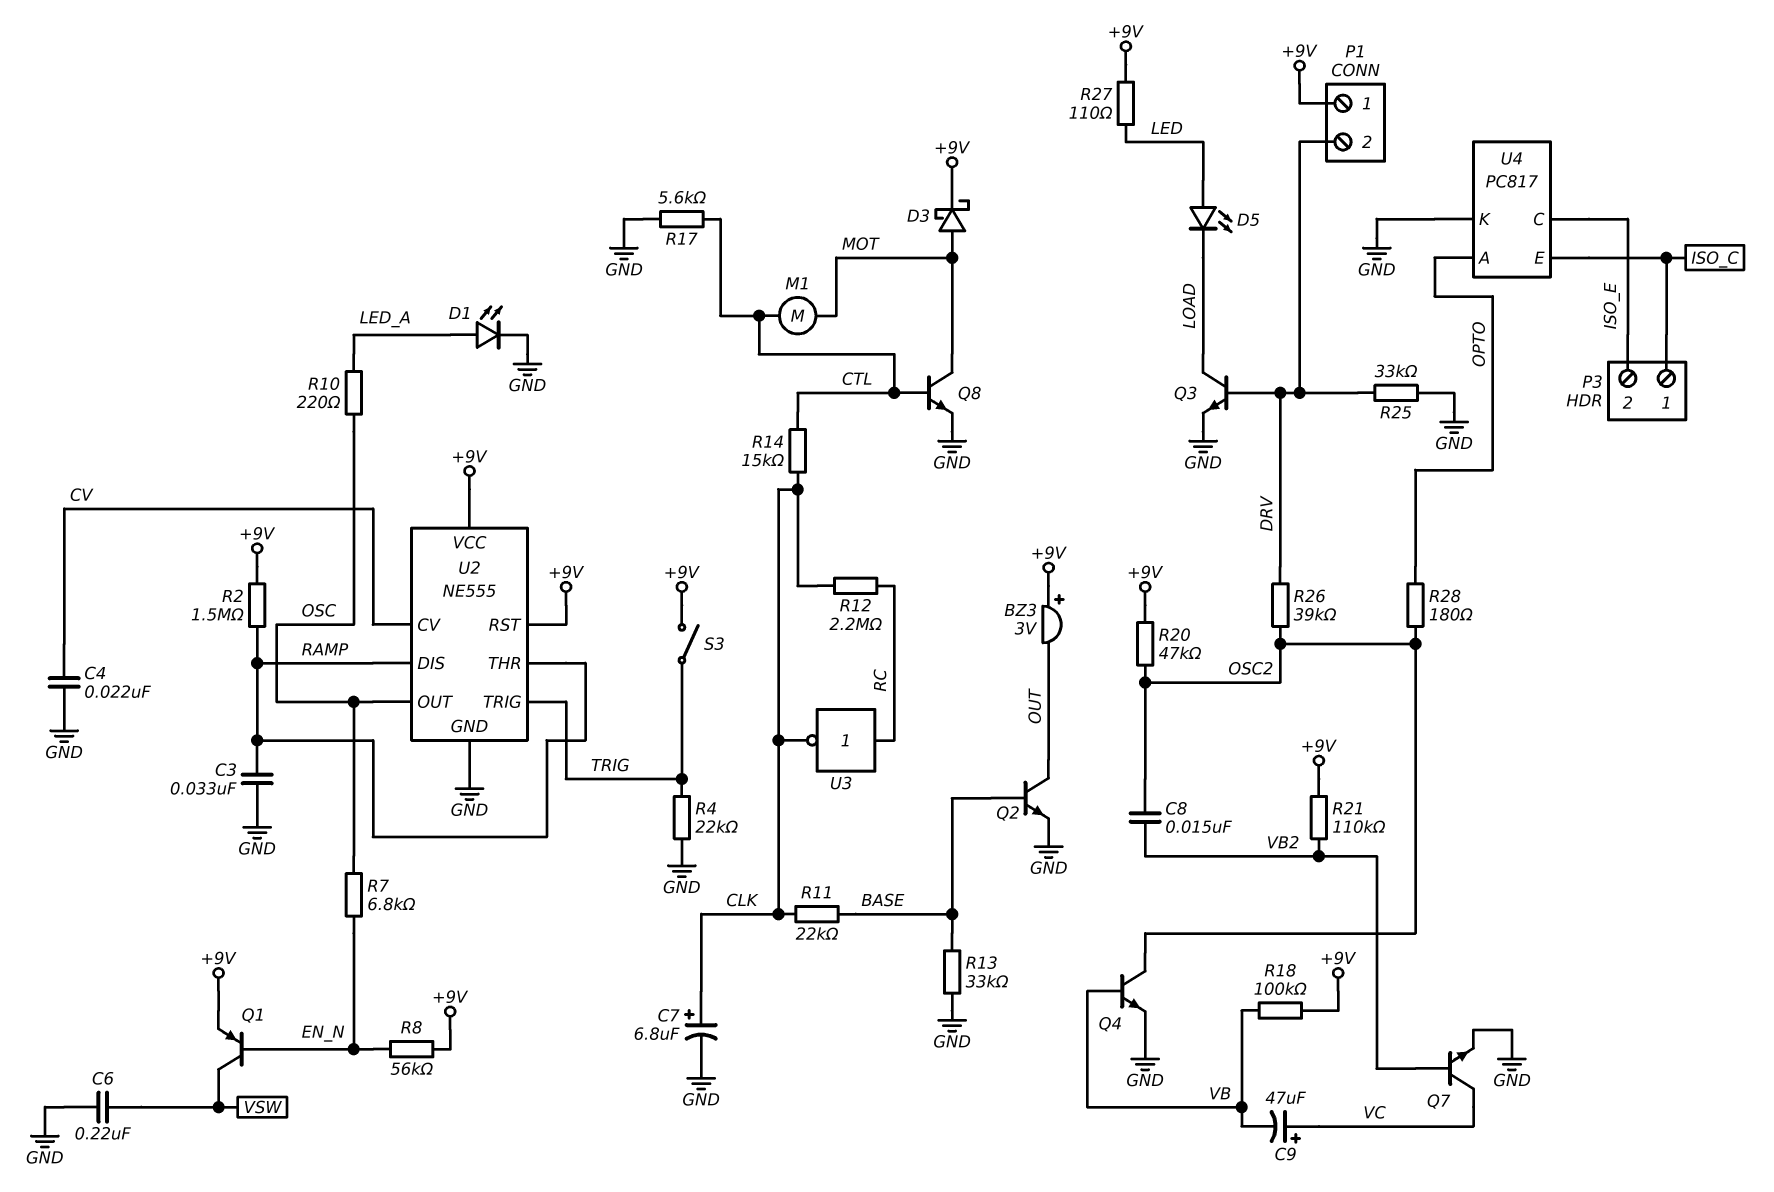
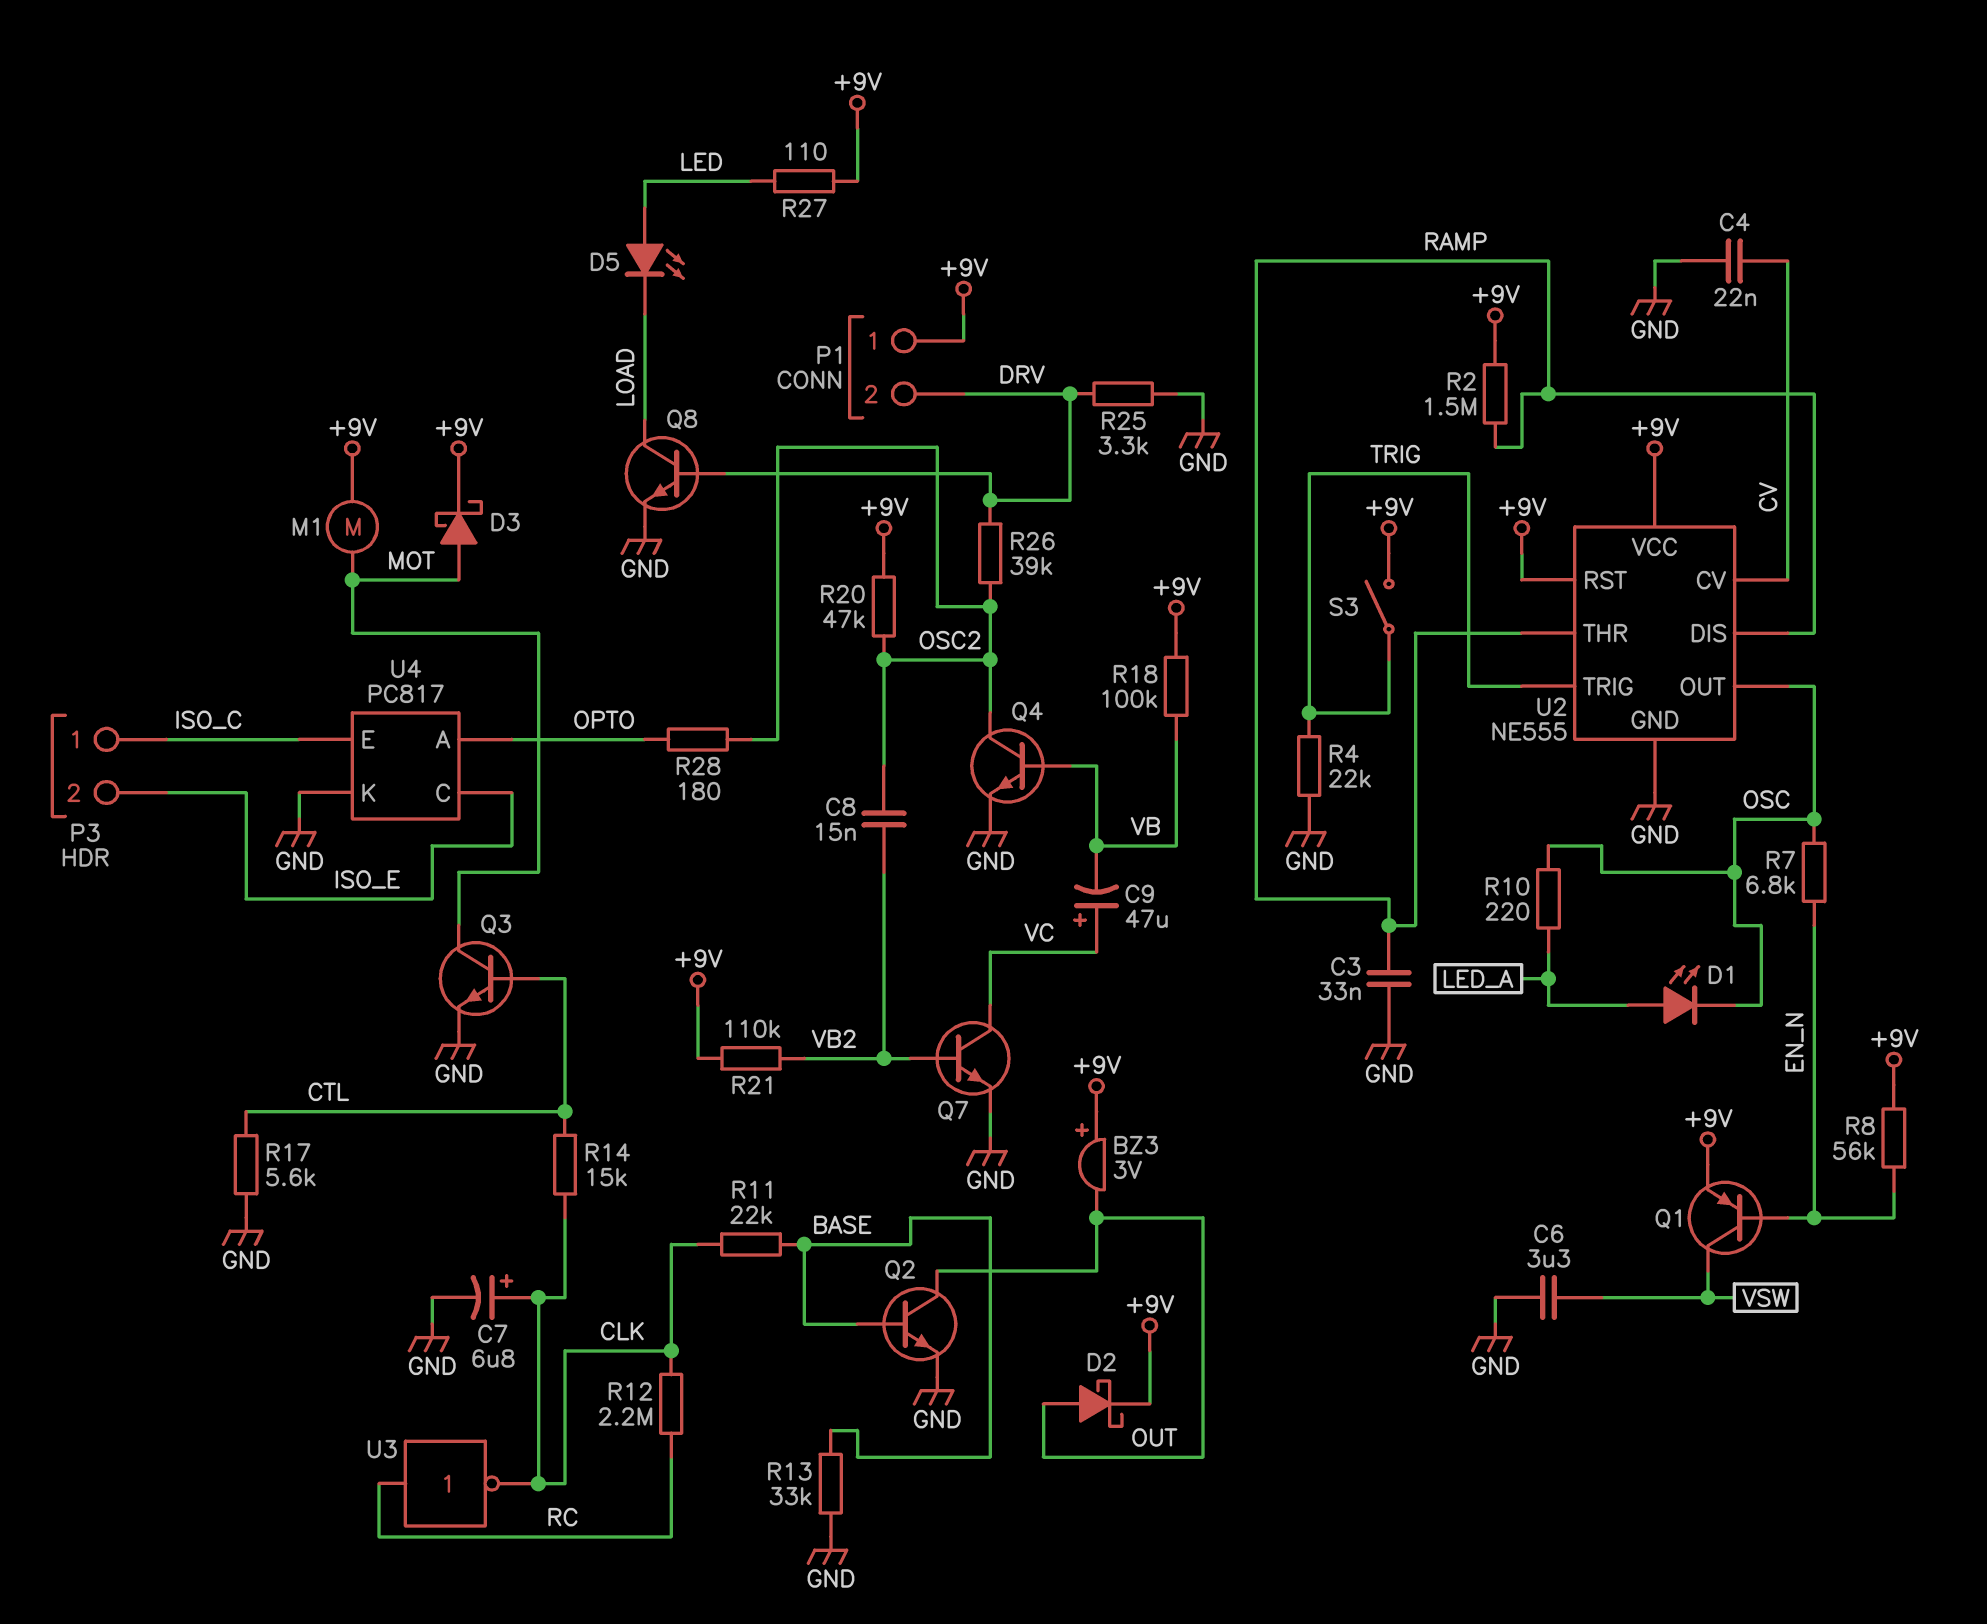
C6: 220nF (GND, VSW) -> 3.3uF (GND, VSW)
D1: LED (A LED_A, K GND) -> LED (A LED_A, K OSC)
D2: none -> schottky (A OUT, K +9V)
M1: motor (CTL, MOT) -> motor (+9V, MOT)
Q3: NPN (B DRV, C LOAD, E GND) -> NPN (B CTL, C MOT, E GND)
Q8: NPN (B CTL, C MOT, E GND) -> NPN (B DRV, C LOAD, E GND)
R25: 33k (DRV, GND) -> 3.3k (DRV, GND)

